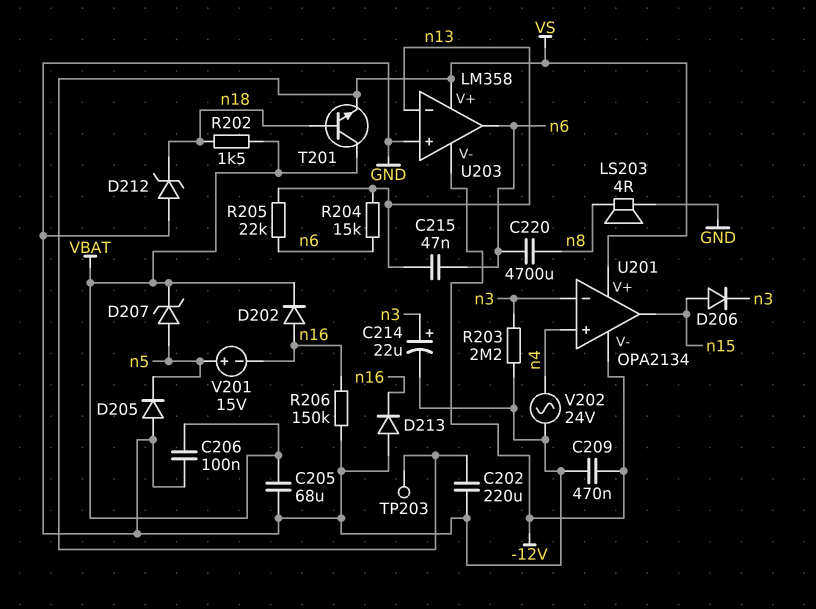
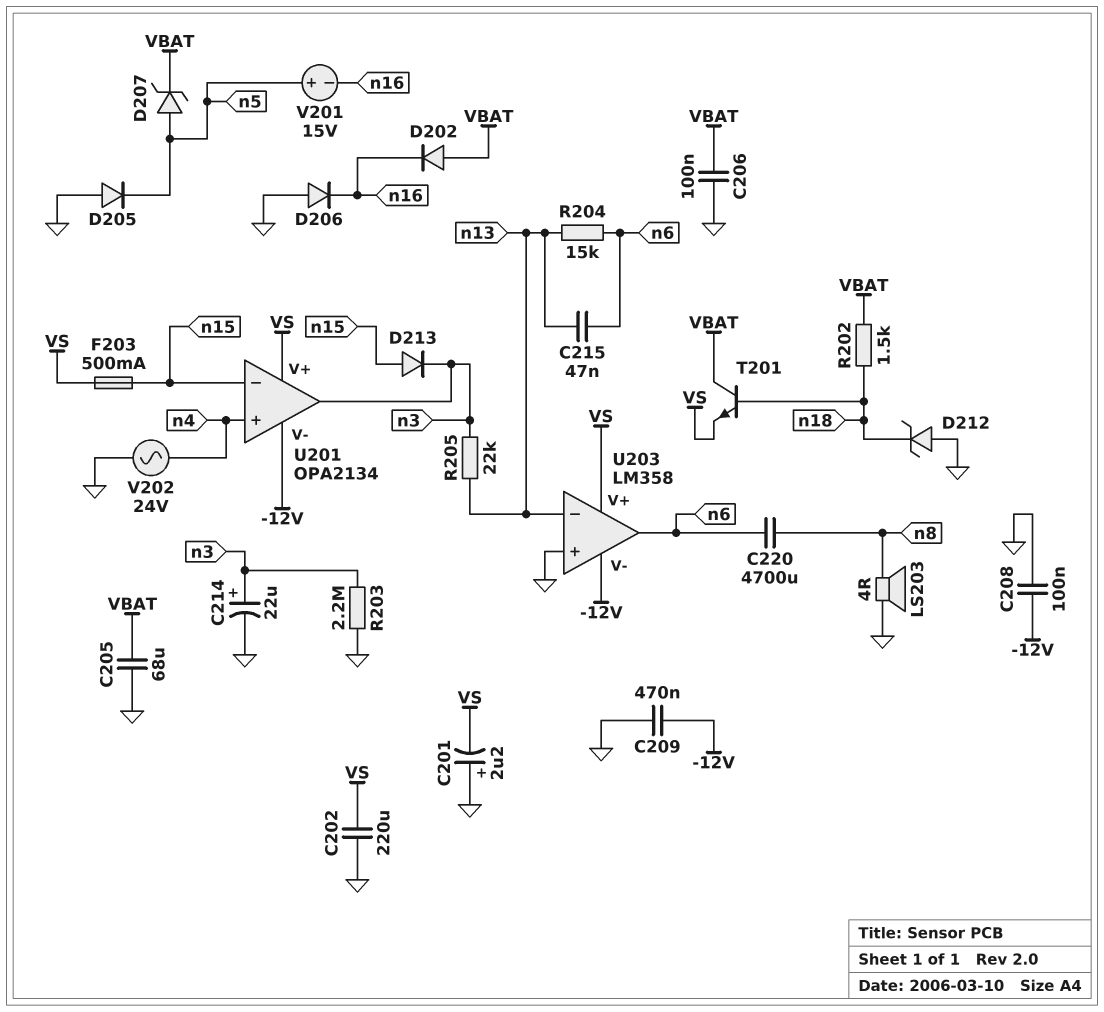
C201: none -> 2.2uF (plus GND, minus VS)
C208: none -> 100nF (-12V, GND)
D202: diode (A n16, K VBAT) -> diode (A VBAT, K n16)
D206: diode (A n15, K n3) -> diode (A GND, K n16)
D213: diode (A GND, K n16) -> diode (A n15, K n3)
F203: none -> 500mA (VS, n15)
R205: 22k (n6, n13) -> 22k (n3, n13)
R206: 150k (GND, n16) -> none
TP203: test point (VS) -> none
U201 pin in-: n3 -> n15
U201 pin out: n15 -> n3

